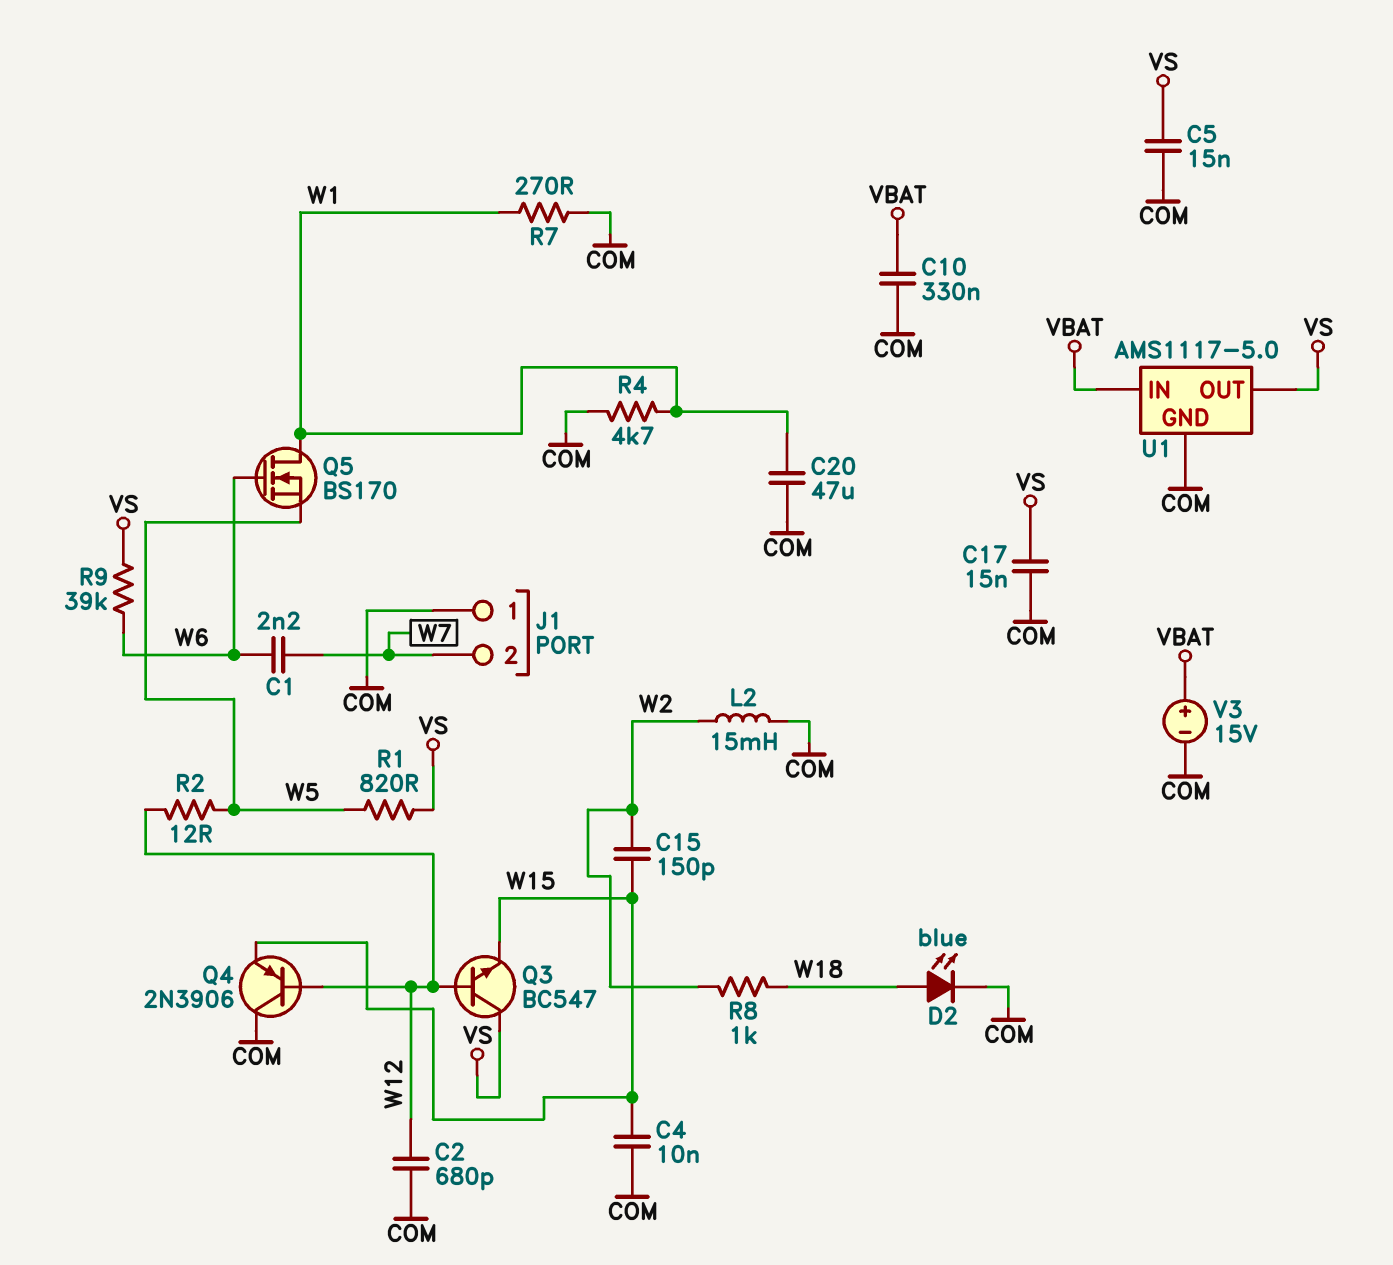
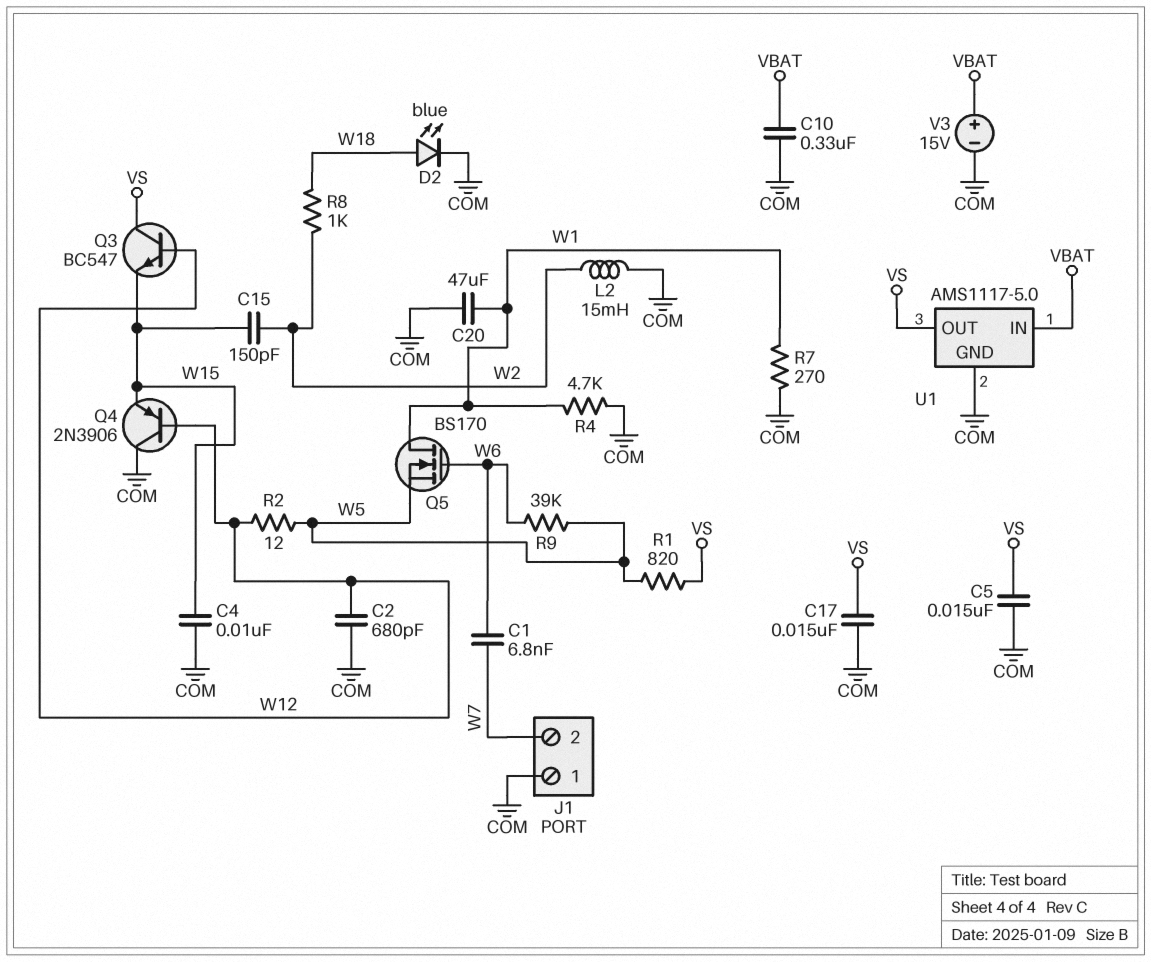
C1: 2.2nF (W6, W7) -> 6.8nF (W6, W7)
R9: 39k (VS, W6) -> 39k (W5, W6)

